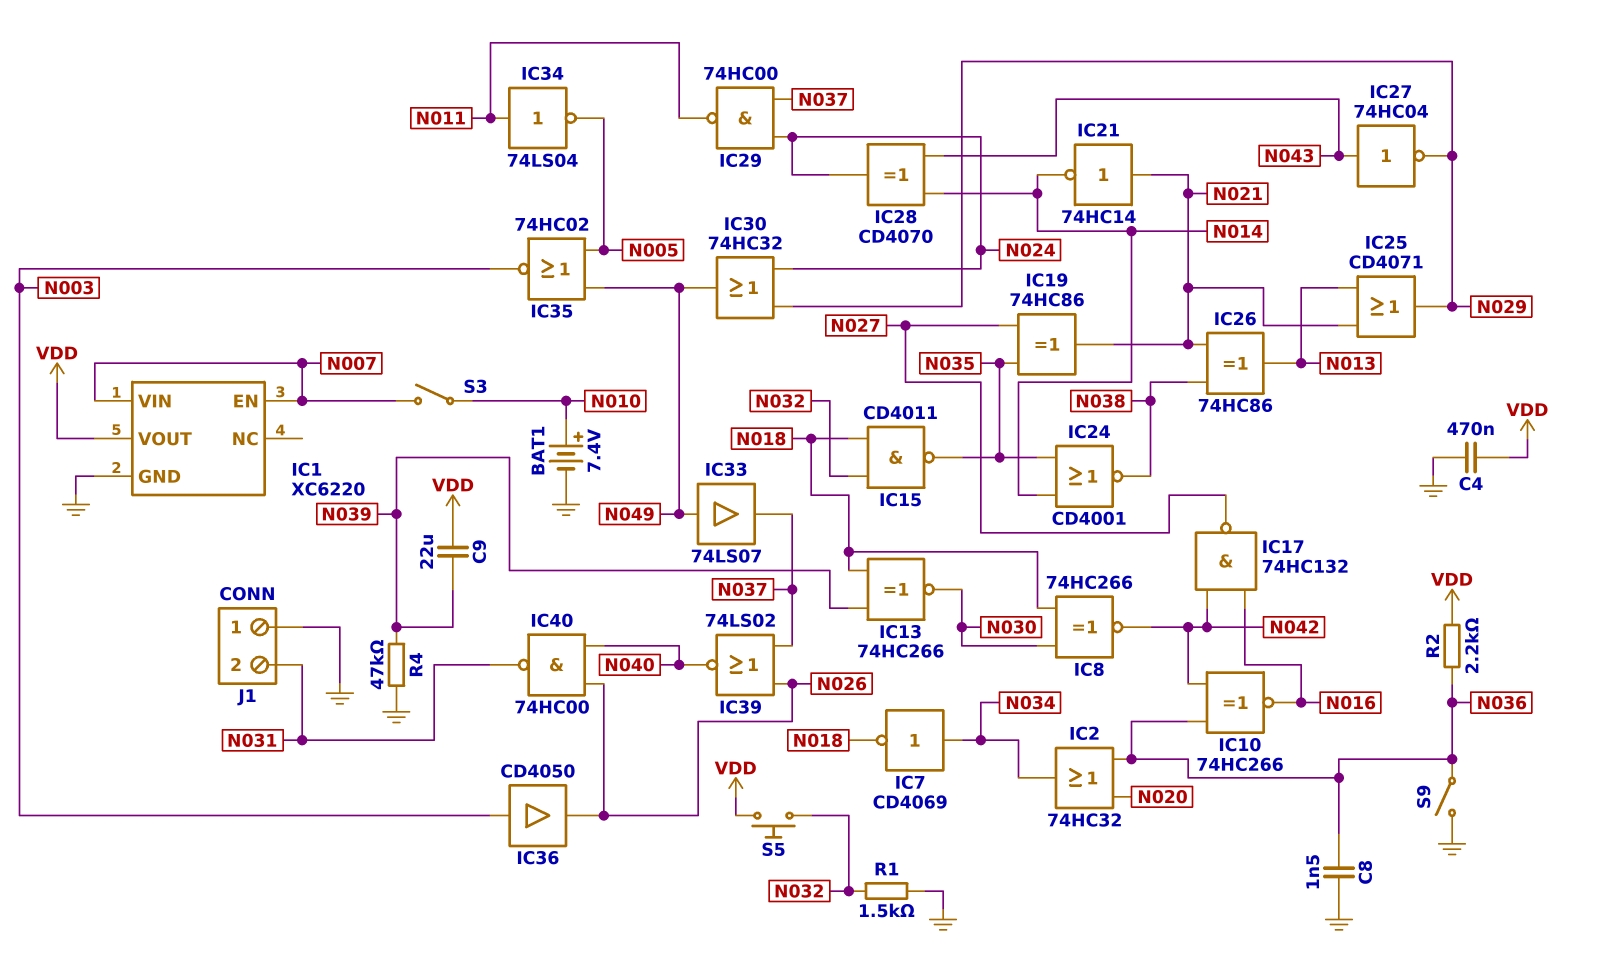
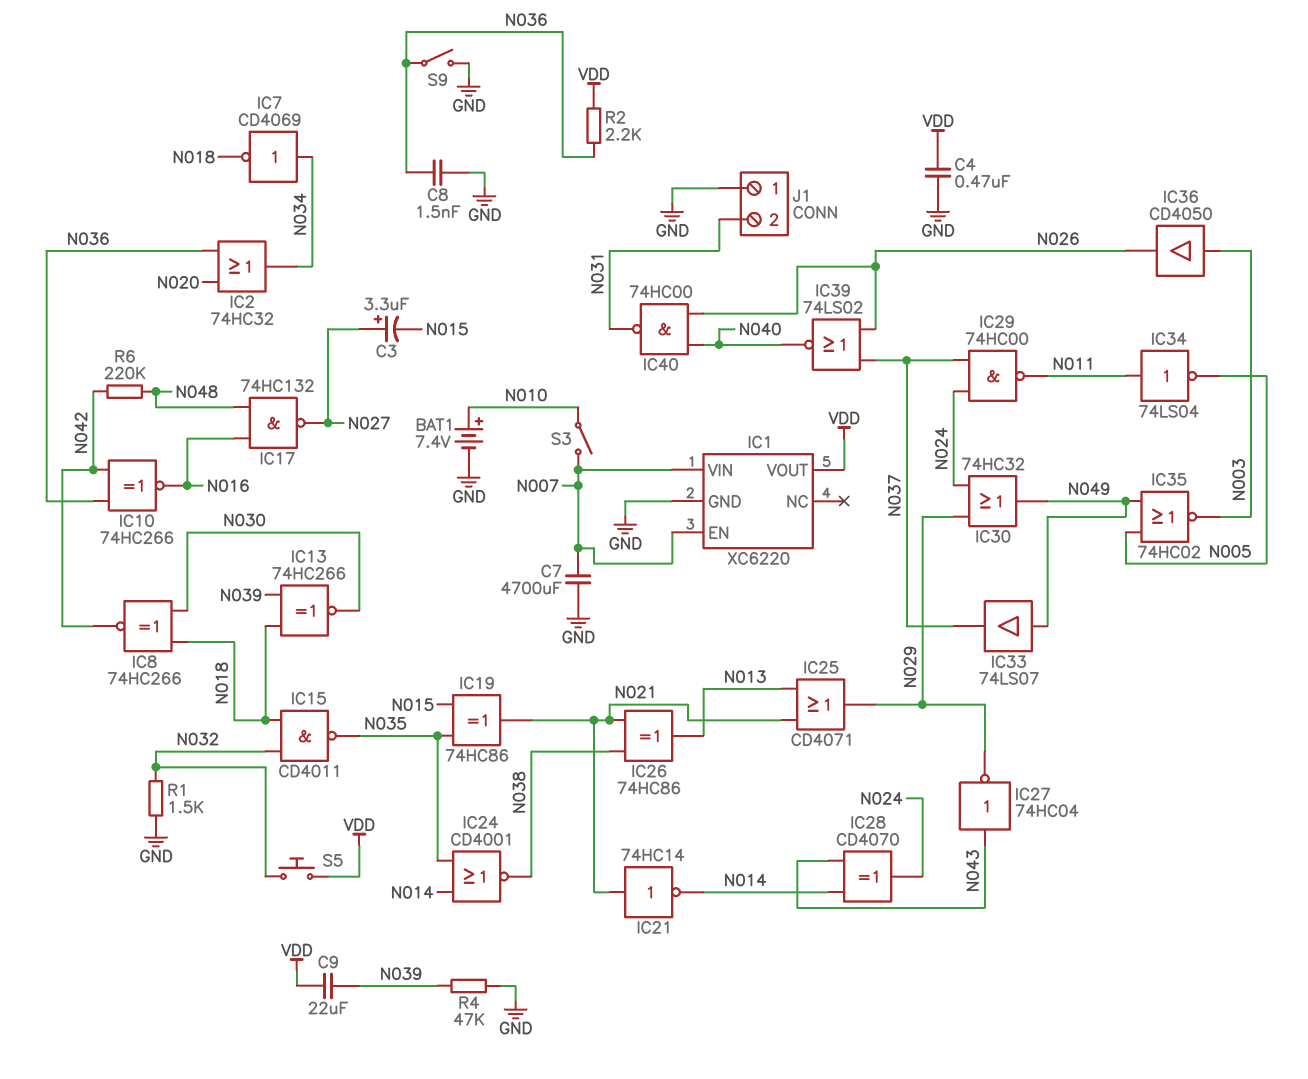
C3: none -> 3.3uF (plus N027, minus N015)
C7: none -> 4700uF (GND, N007)
IC17: NAND 74HC132 (in N016, in N042, out N027) -> NAND 74HC132 (in N016, in N048, out N027)
IC19: XOR 74HC86 (in N027, in N035, out N021) -> XOR 74HC86 (in N015, in N035, out N021)
R6: none -> 220k (N042, N048)

